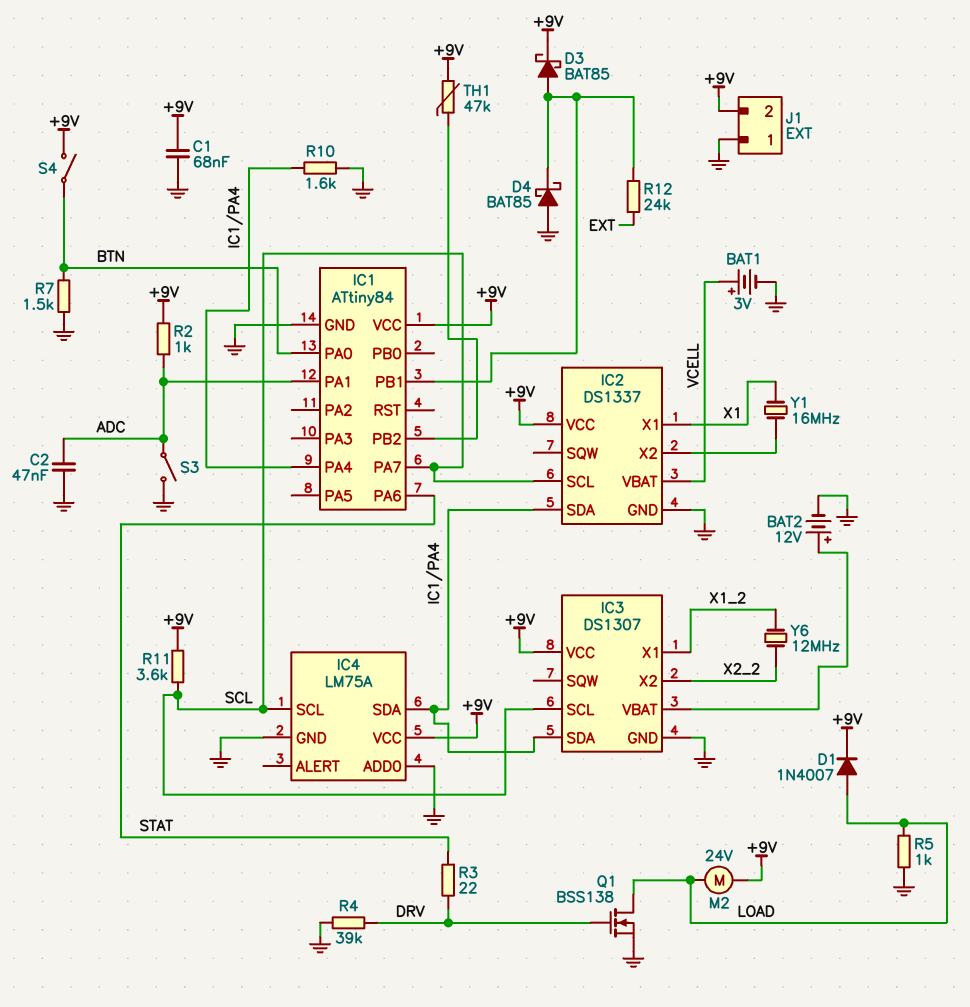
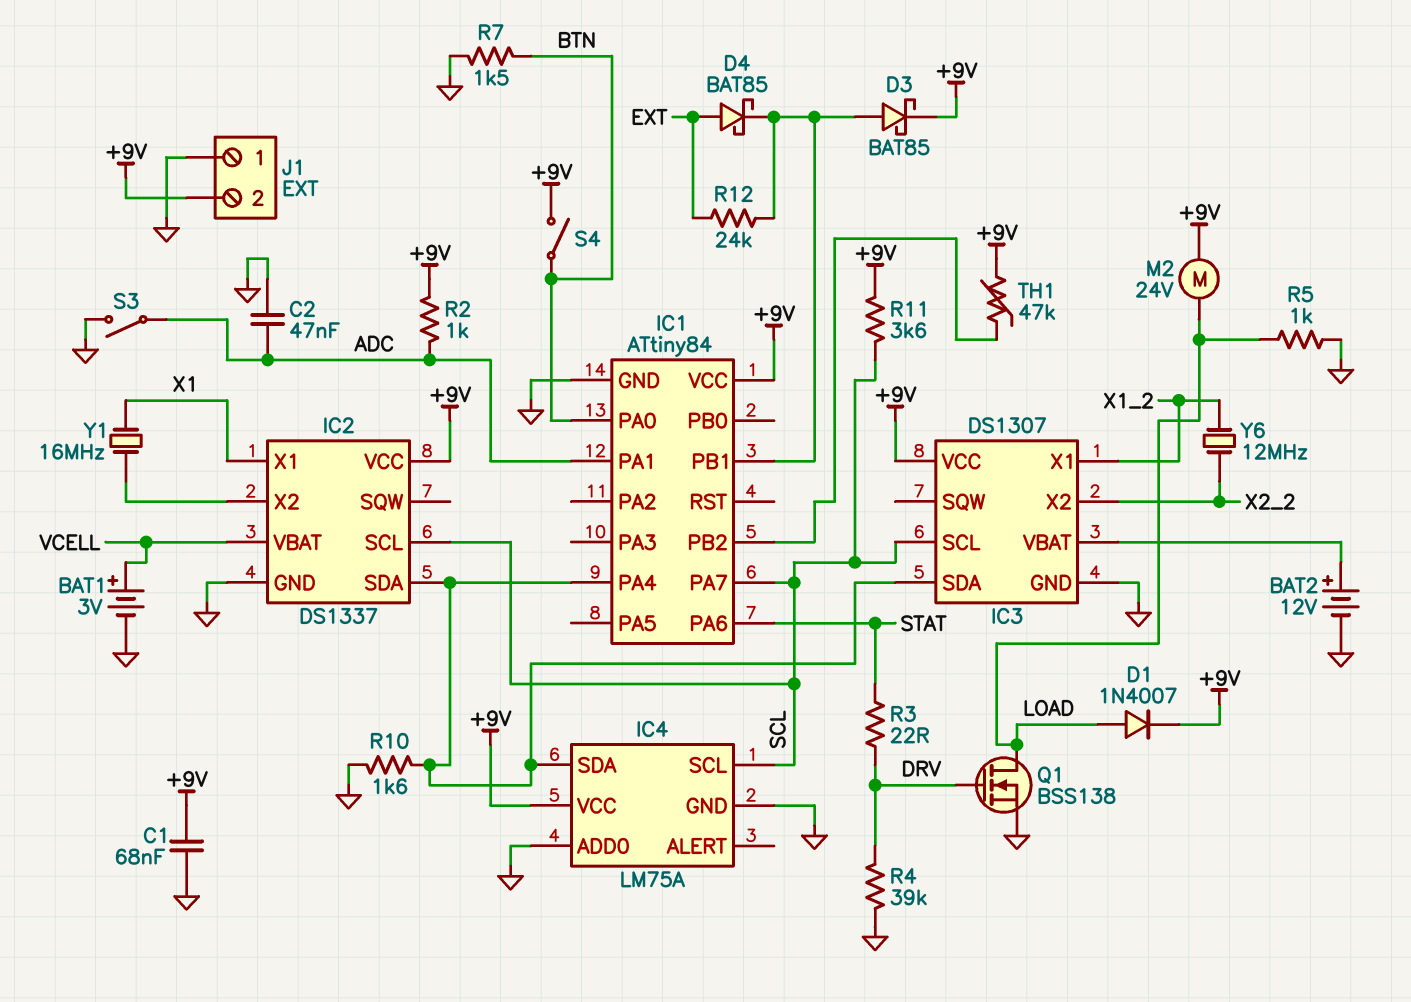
D4: schottky BAT85 (A GND, K IC1/PB1) -> schottky BAT85 (A EXT, K IC1/PB1)

